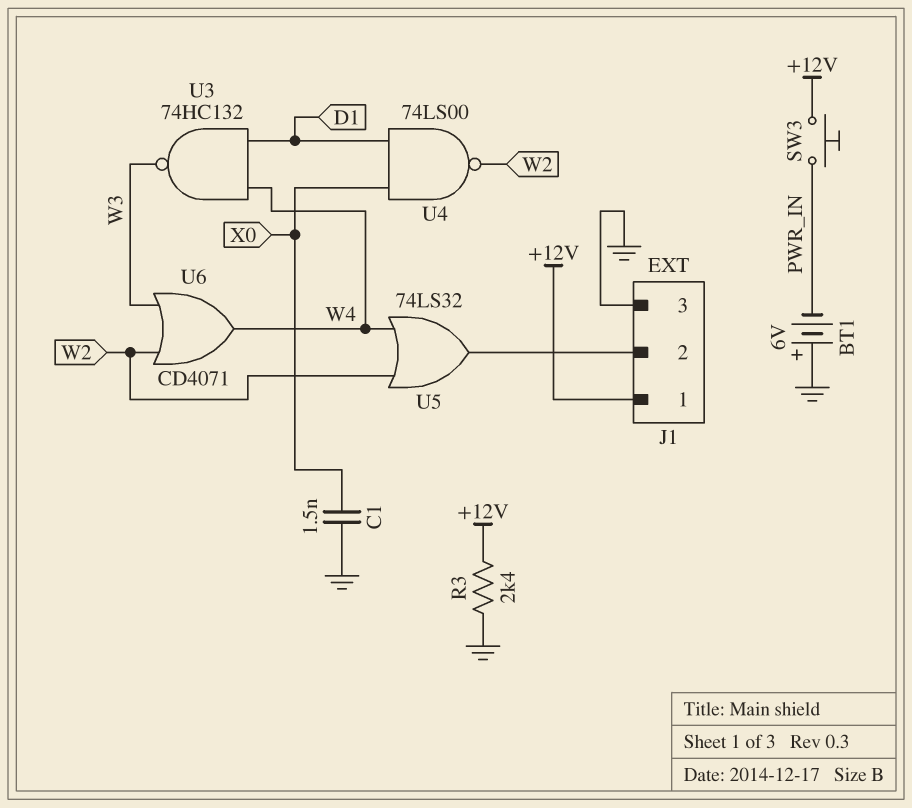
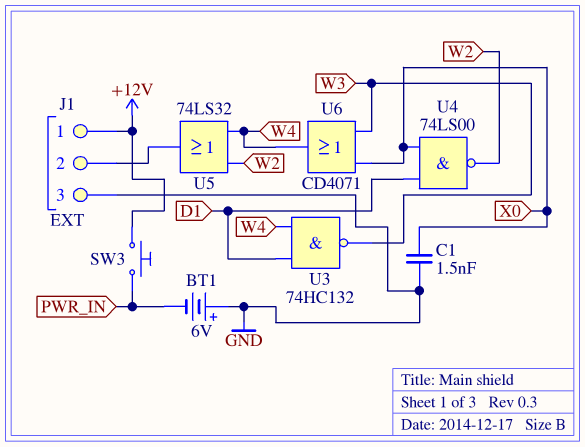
R3: 2.4k (+12V, GND) -> none
U6: OR CD4071 (in W2, in W3, out W4) -> OR CD4071 (in W3, in X0, out W4)

